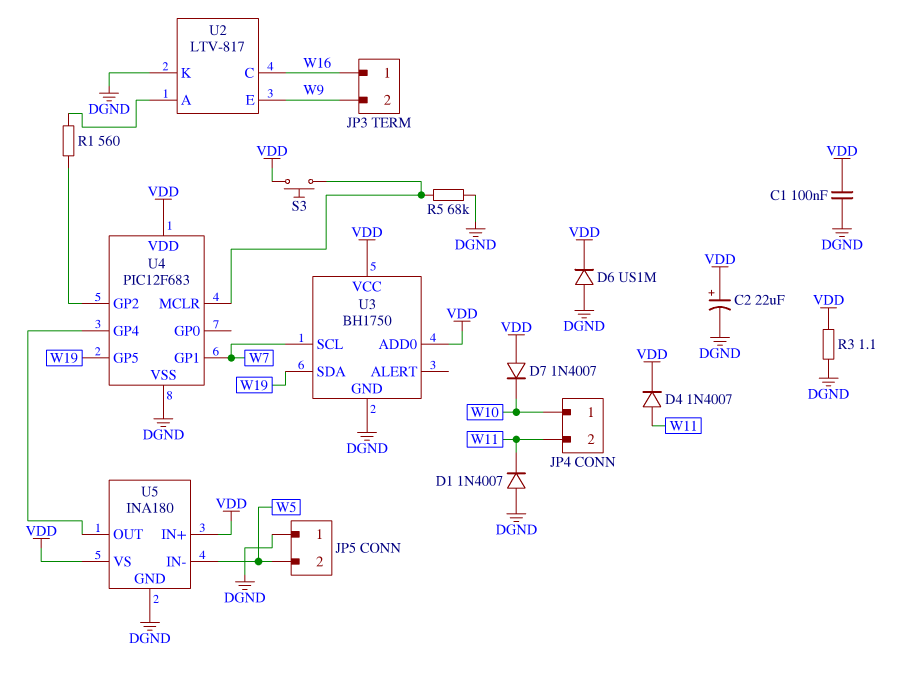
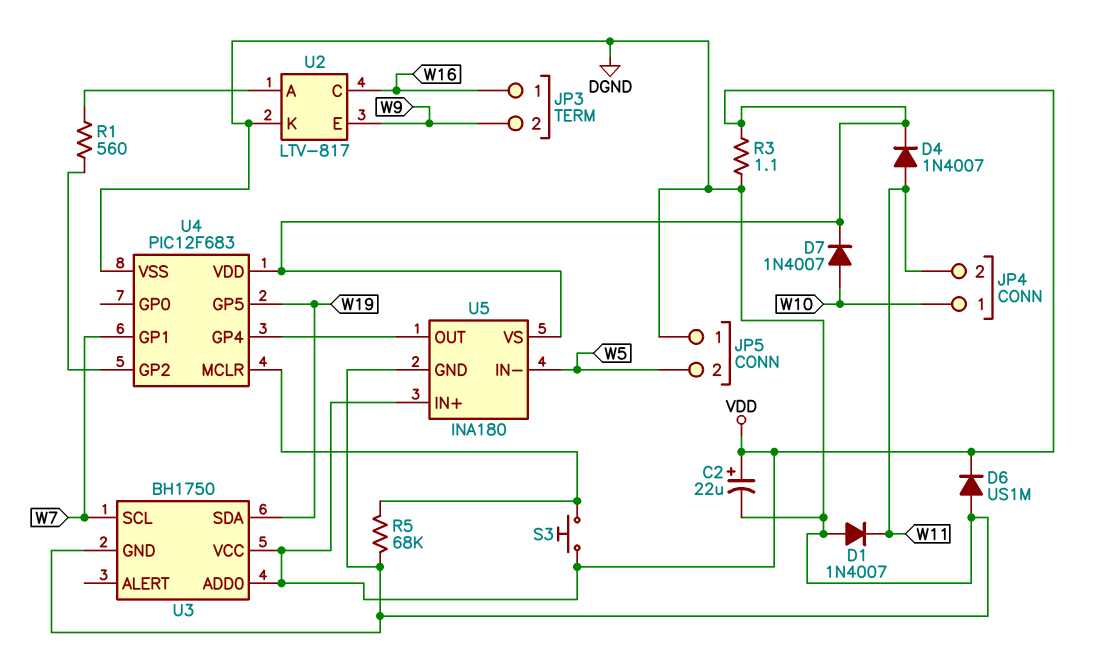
C1: 100nF (DGND, VDD) -> none
D7: diode 1N4007 (A VDD, K W10) -> diode 1N4007 (A W10, K VDD)

